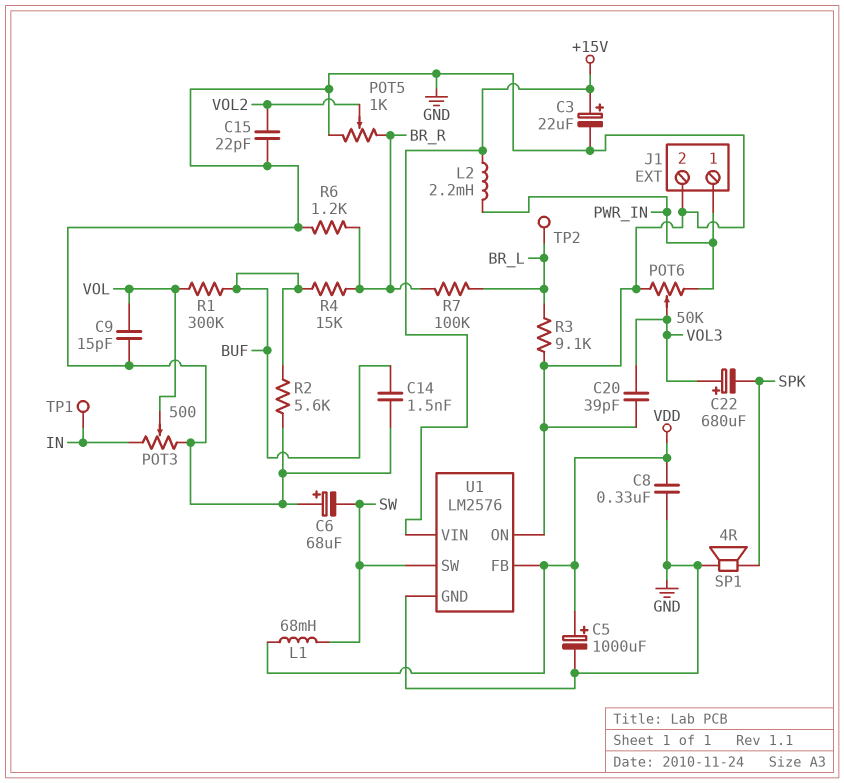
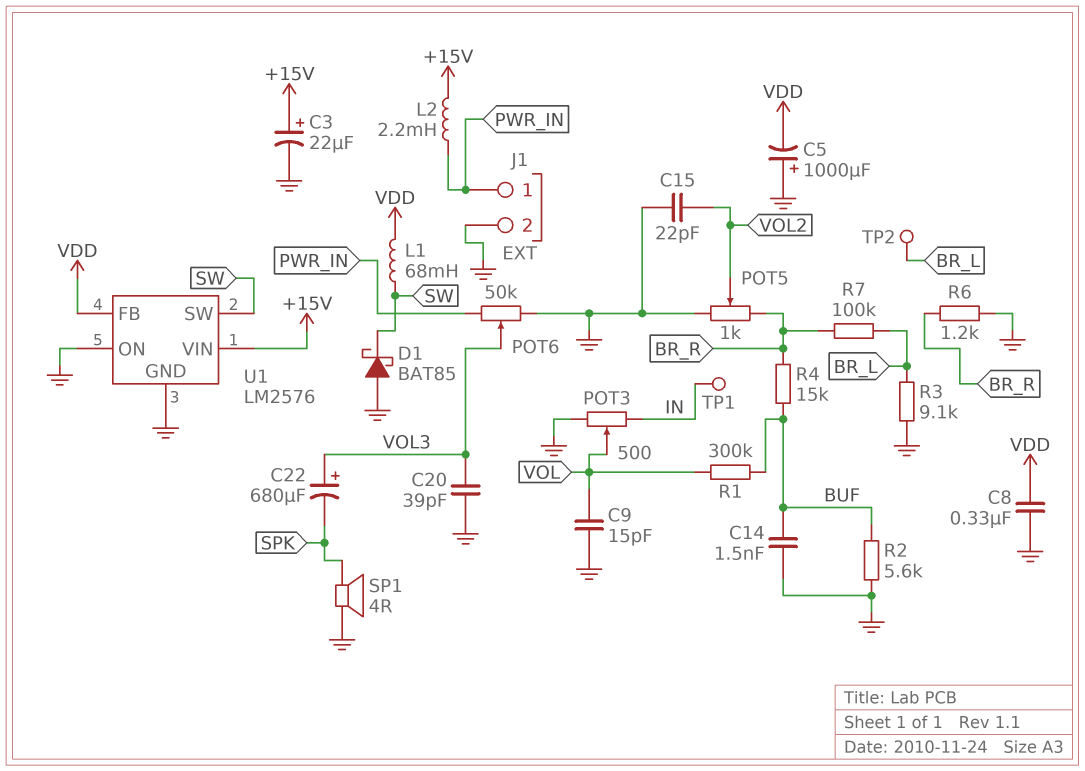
C5: 1000uF (plus VDD, minus GND) -> 1000uF (plus GND, minus VDD)
C6: 68uF (plus GND, minus SW) -> none
D1: none -> schottky BAT85 (A GND, K SW)

